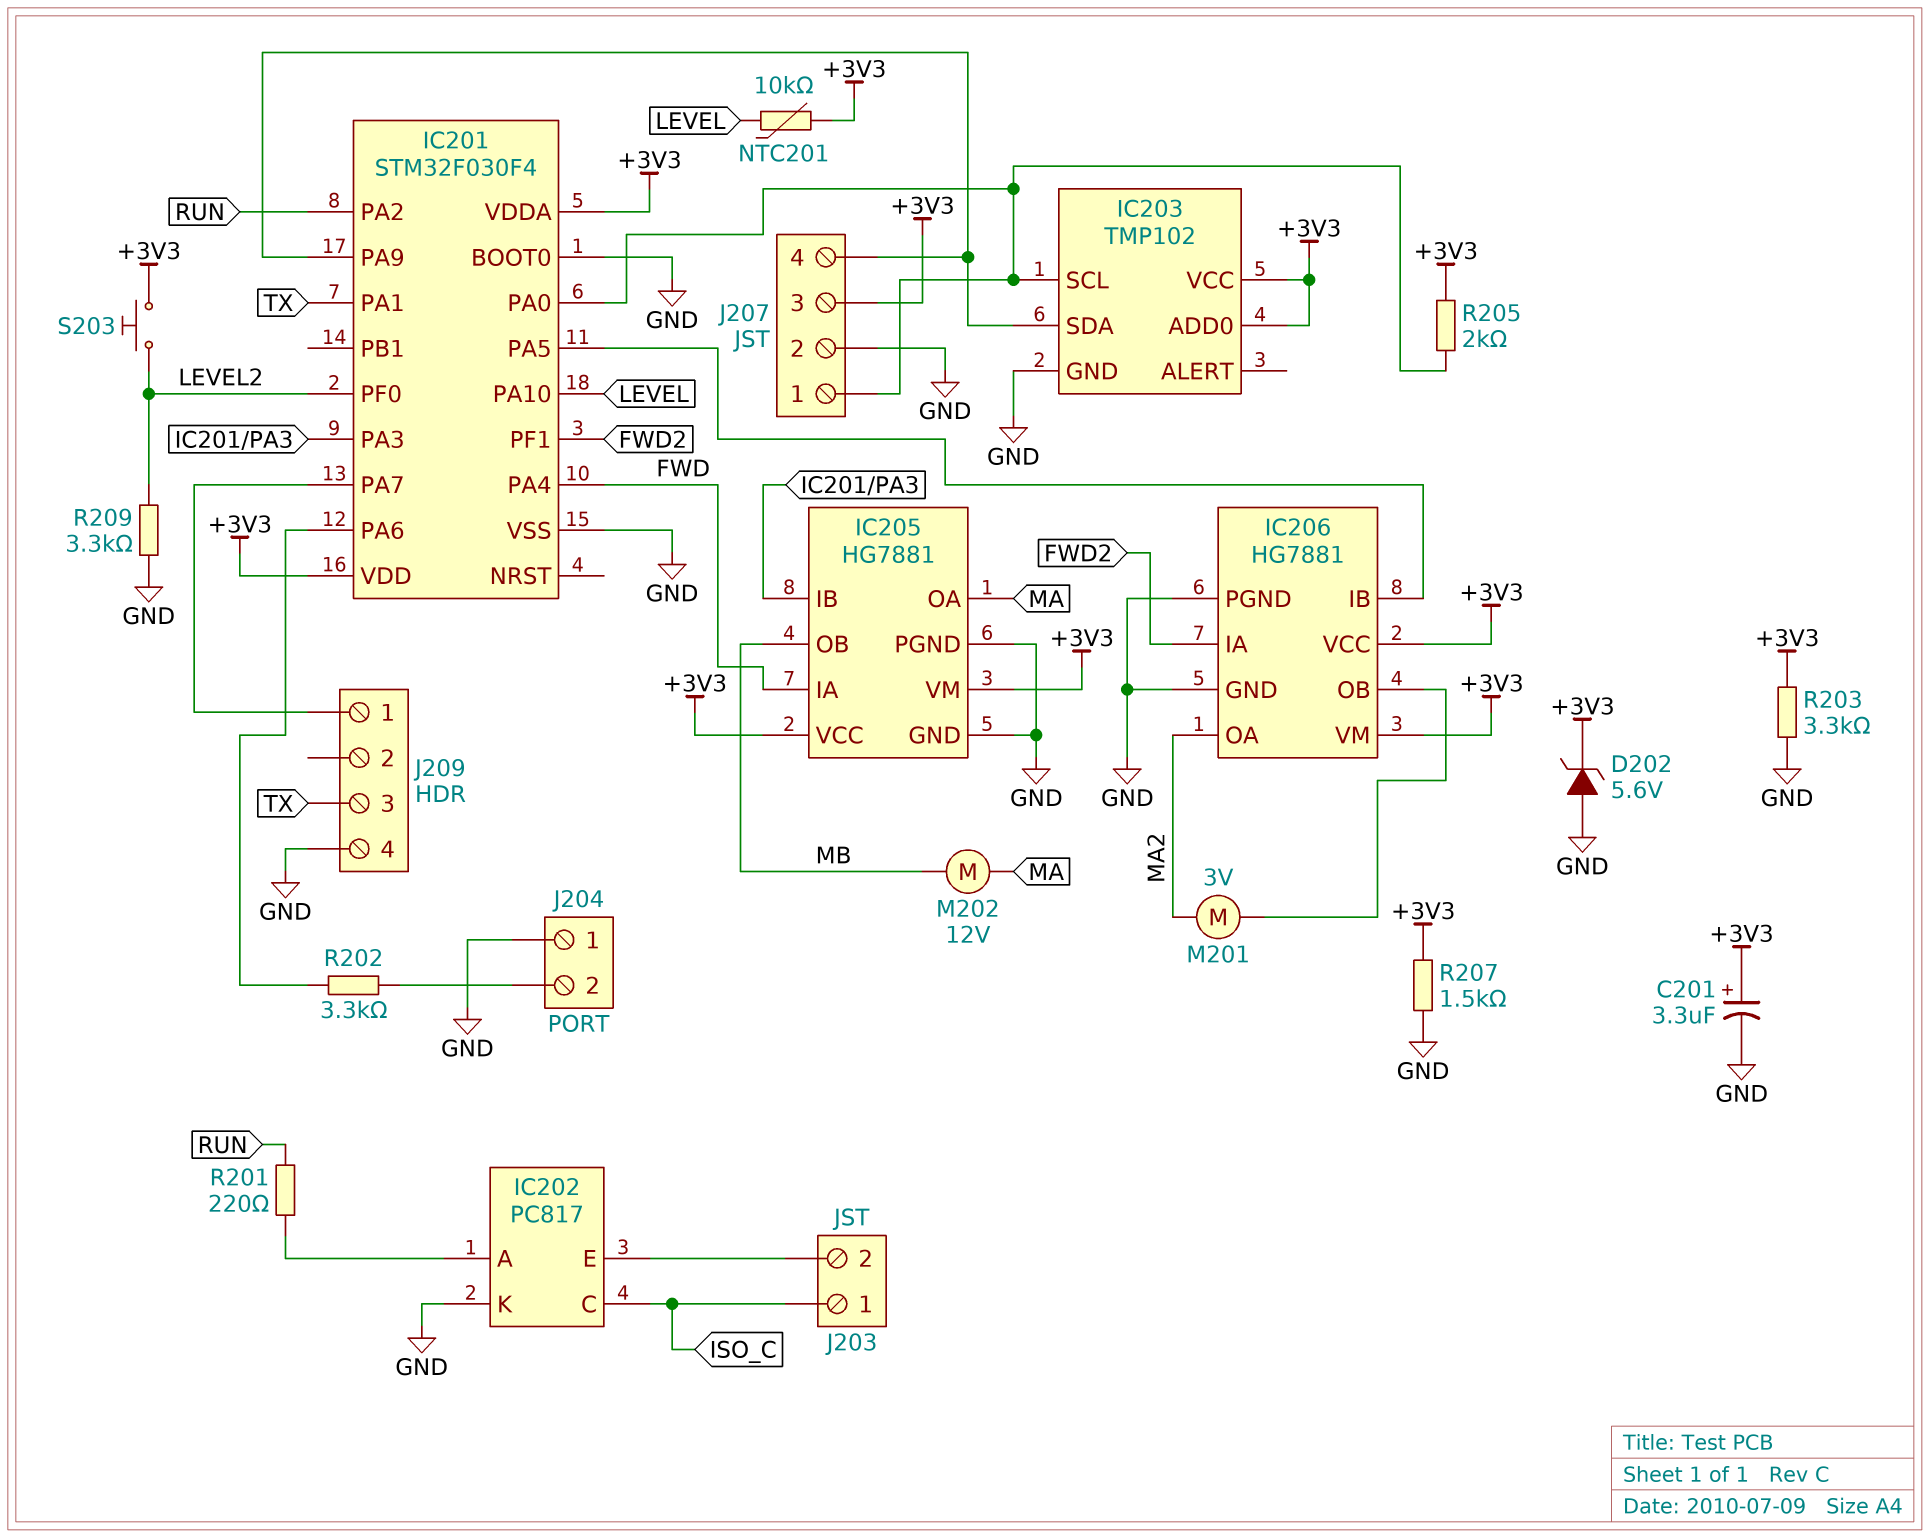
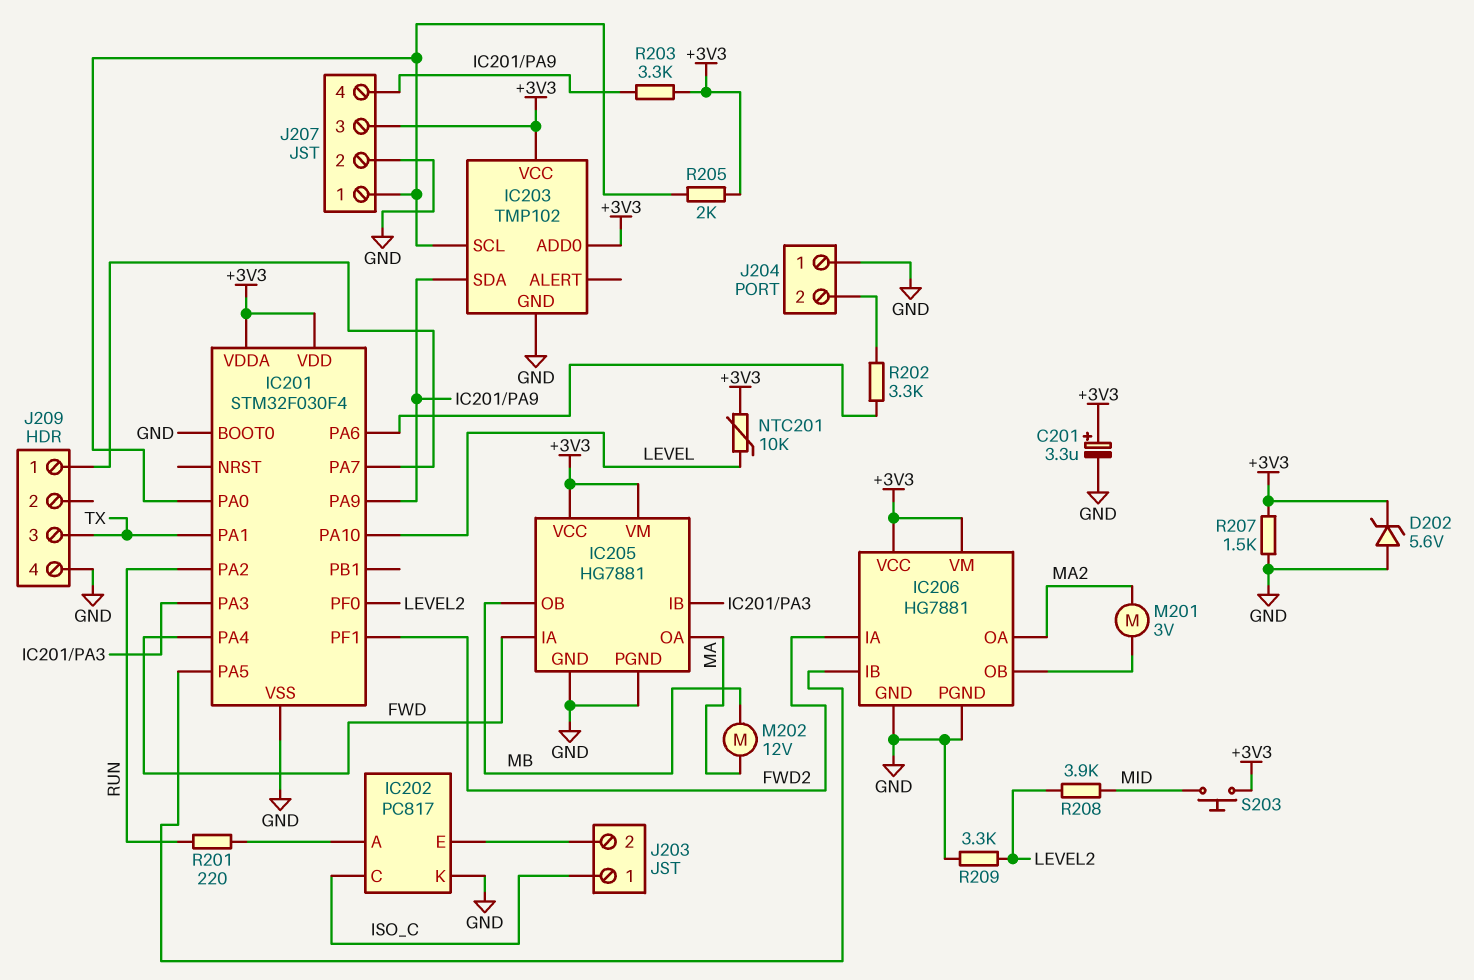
R203: 3.3k (+3V3, GND) -> 3.3k (+3V3, IC201/PA9)
R208: none -> 3.9k (LEVEL2, MID)
S203: button (+3V3, LEVEL2) -> button (+3V3, MID)

